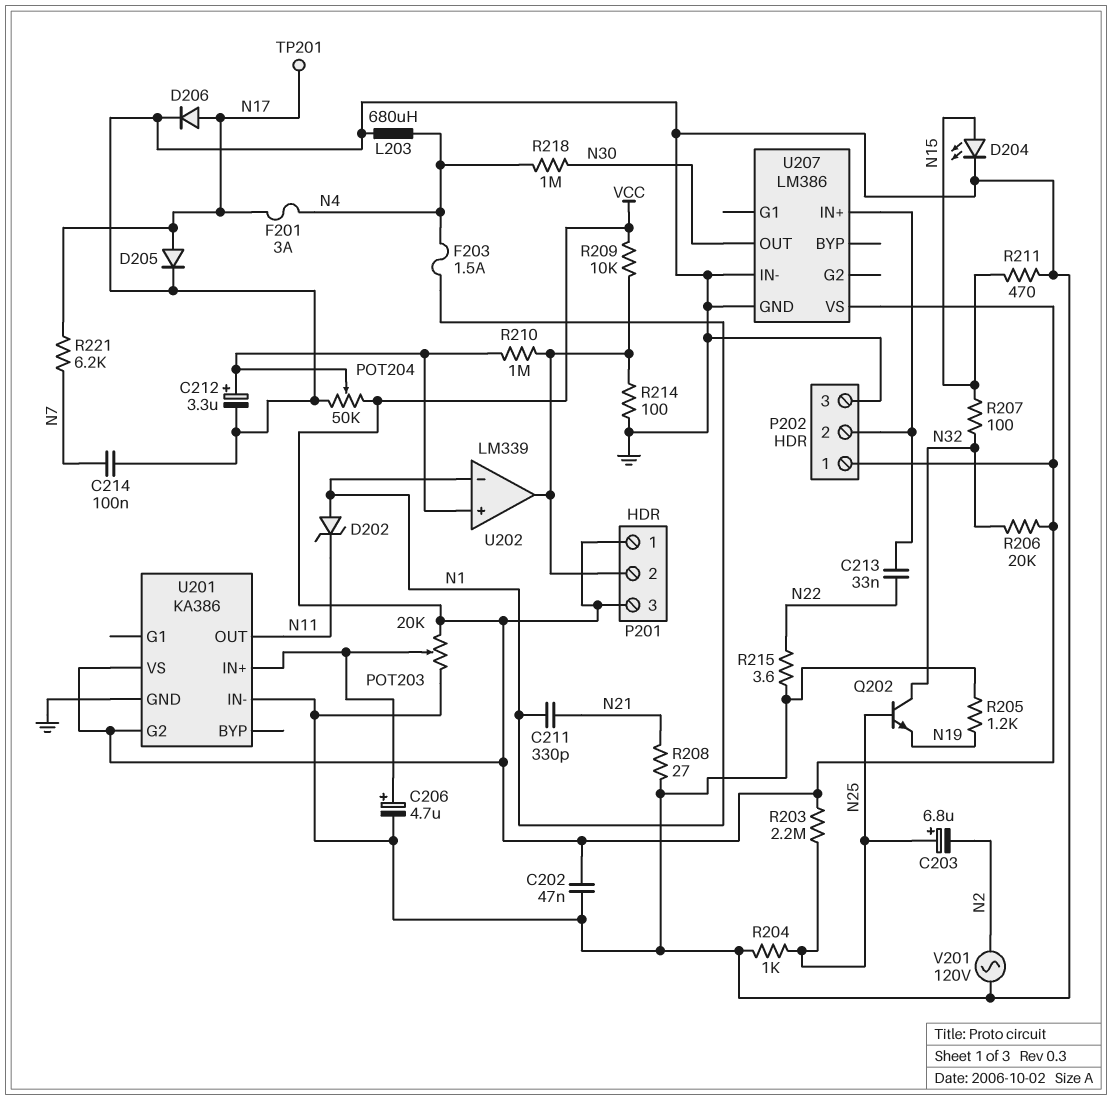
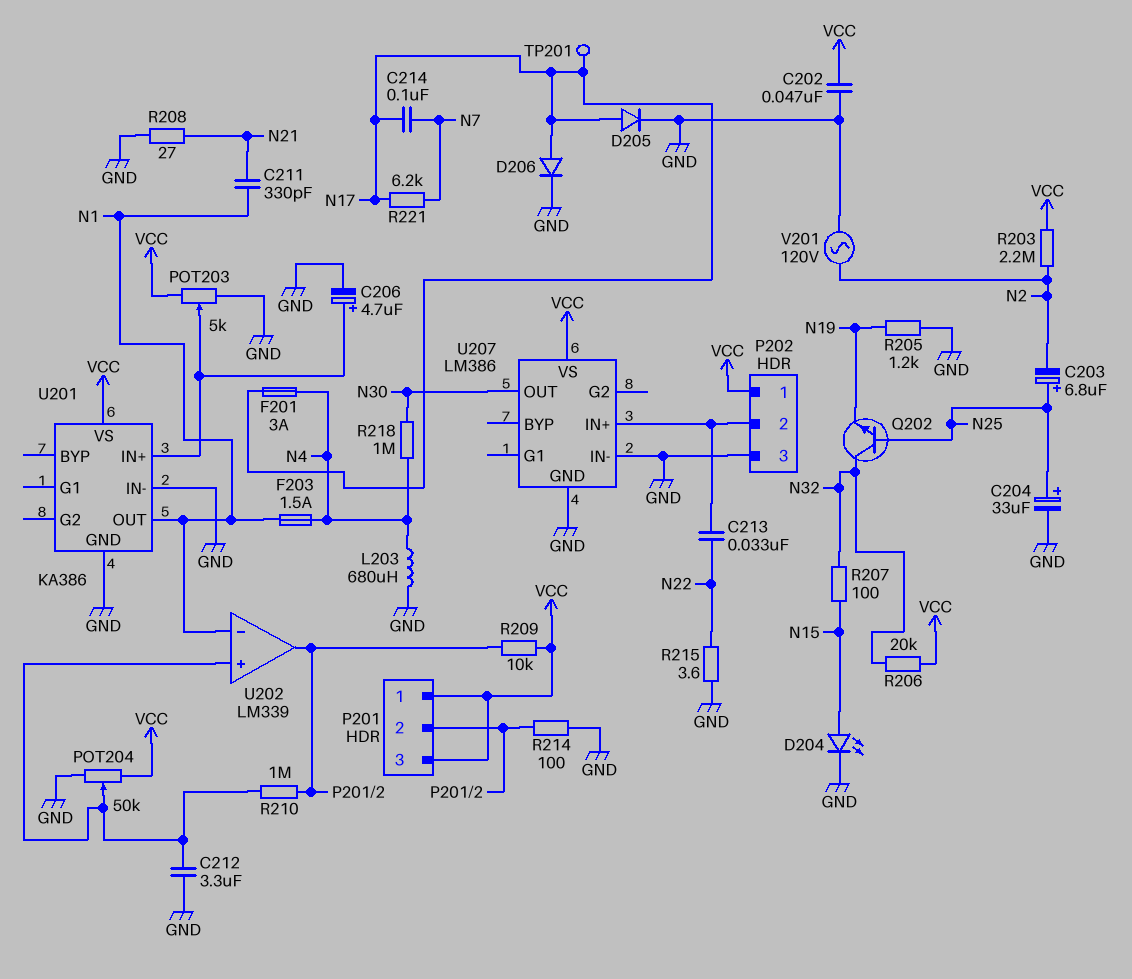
C204: none -> 33uF (plus N25, minus GND)
C212: 3.3uF (plus U202/in+, minus GND) -> 3.3uF (GND, U202/in+)
C214: 100nF (GND, N7) -> 100nF (N7, N17)
D202: zener (A N1, K N11) -> none
POT203: 20k (GND, VCC, wiper U201/IN+) -> 5k (GND, VCC, wiper U201/IN+)
R203: 2.2M (N25, VCC) -> 2.2M (N2, VCC)
R204: 1k (GND, N25) -> none
R211: 470 (GND, N15) -> none
U201 pin G2: VCC -> none
U201 pin OUT: N11 -> N1

